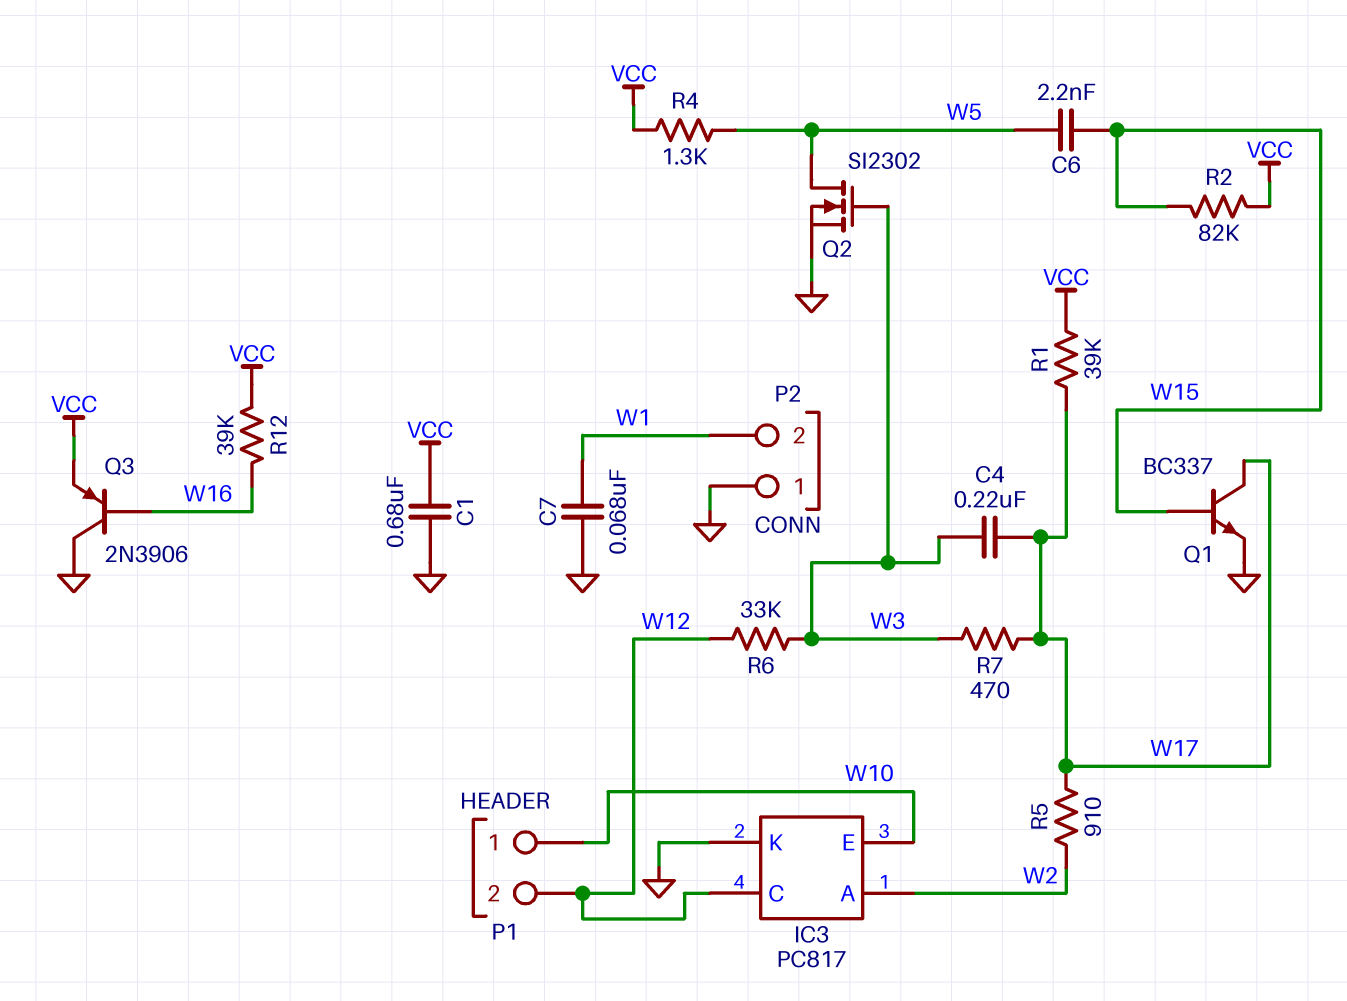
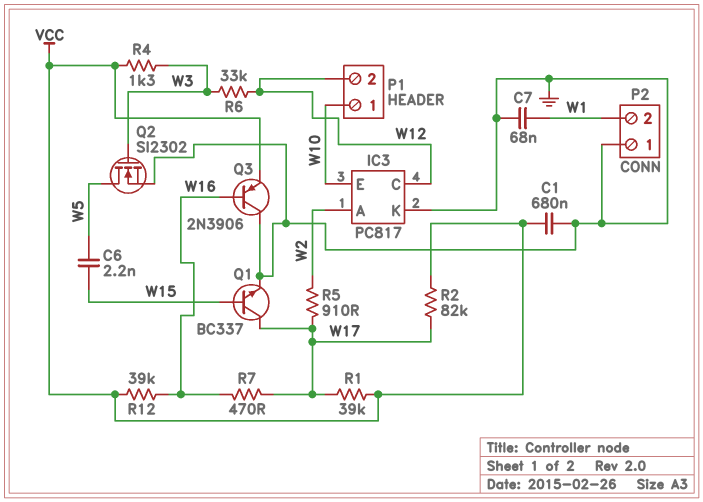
C4: 220nF (W3, W17) -> none
R2: 82k (VCC, W15) -> 82k (VCC, W17)
R4: 1.3k (VCC, W5) -> 1.3k (VCC, W3)
R7: 470 (W3, W17) -> 470 (W16, W17)

